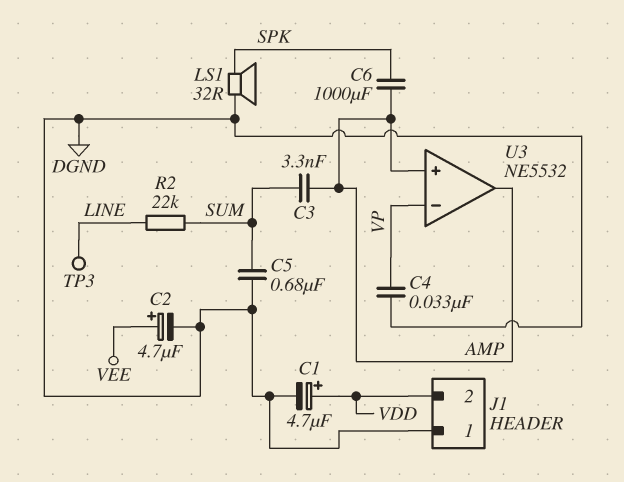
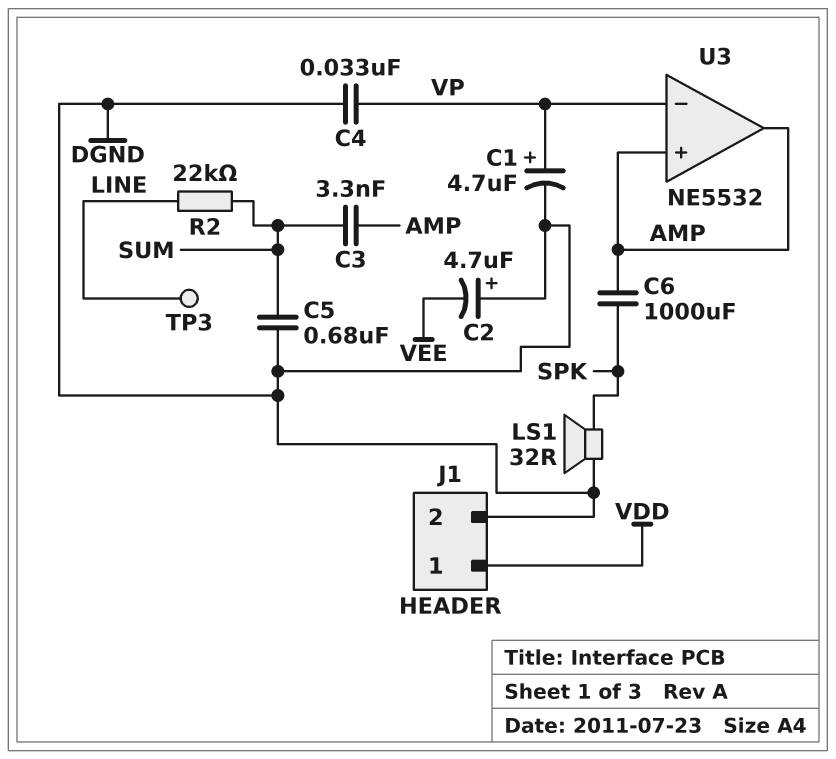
C1: 4.7uF (plus VDD, minus DGND) -> 4.7uF (plus VP, minus DGND)
C2: 4.7uF (plus VEE, minus DGND) -> 4.7uF (plus DGND, minus VEE)
J1 pin 1: DGND -> VDD
J1 pin 2: VDD -> DGND

